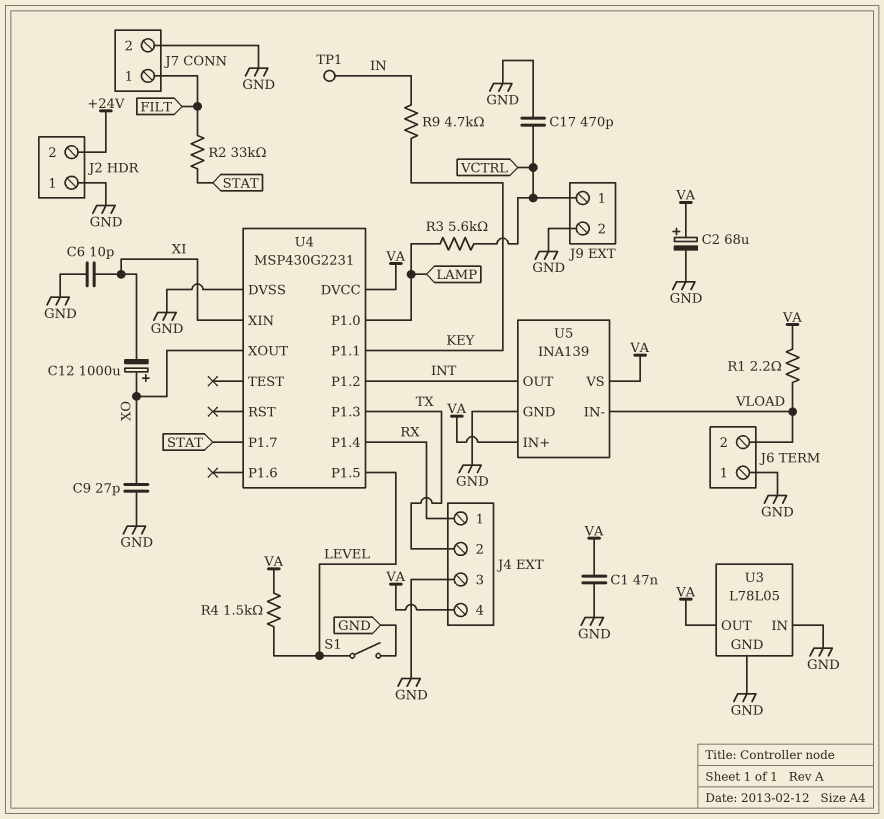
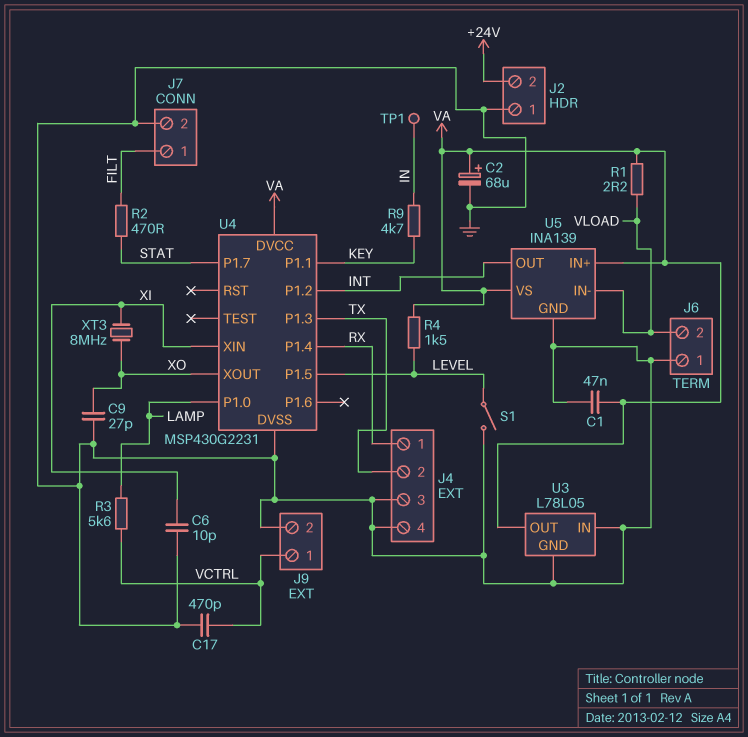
C12: 1000uF (plus XO, minus XI) -> none
J4 pin 4: VA -> GND
R2: 33k (FILT, STAT) -> 470 (FILT, STAT)
XT3: none -> 8MHz (XI, XO)

